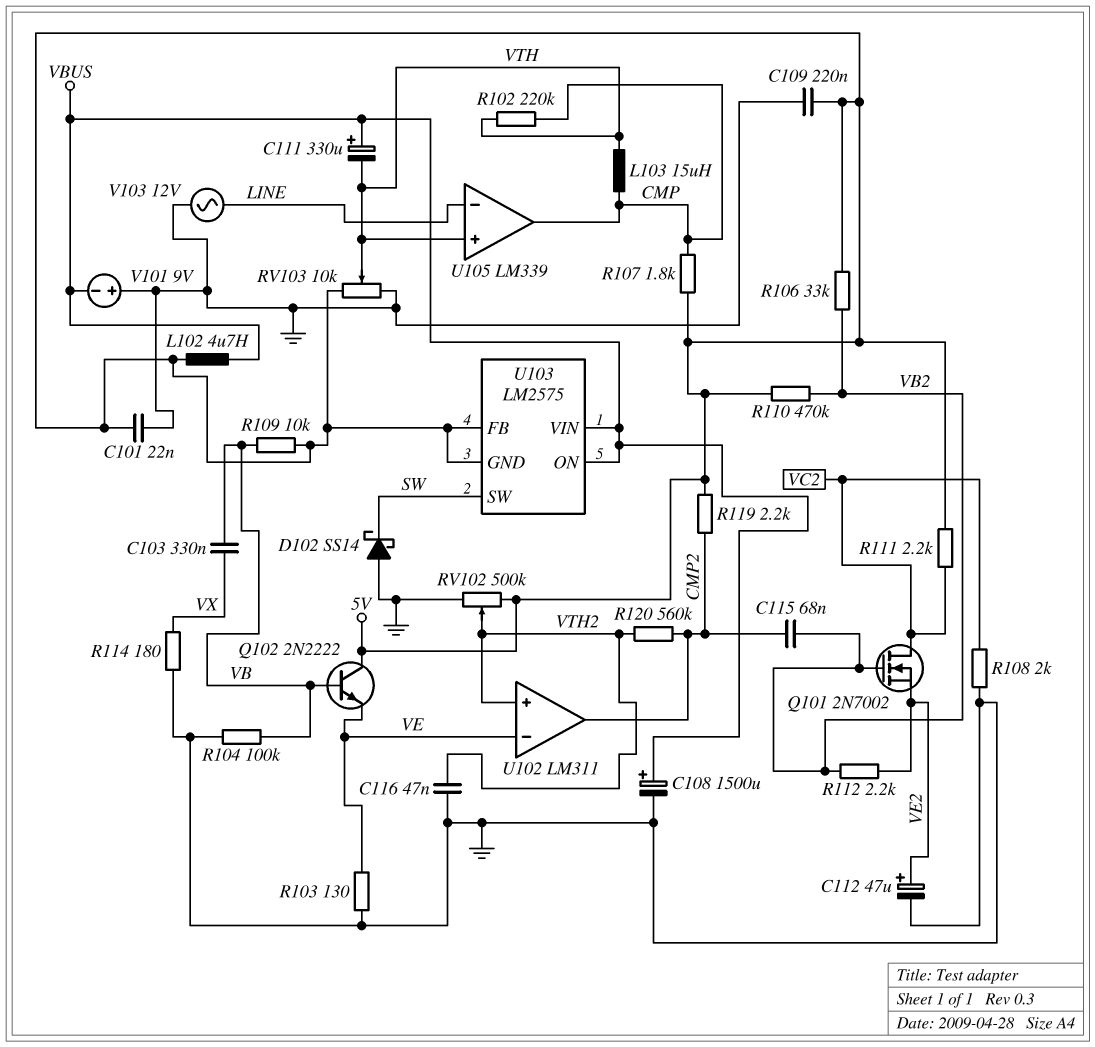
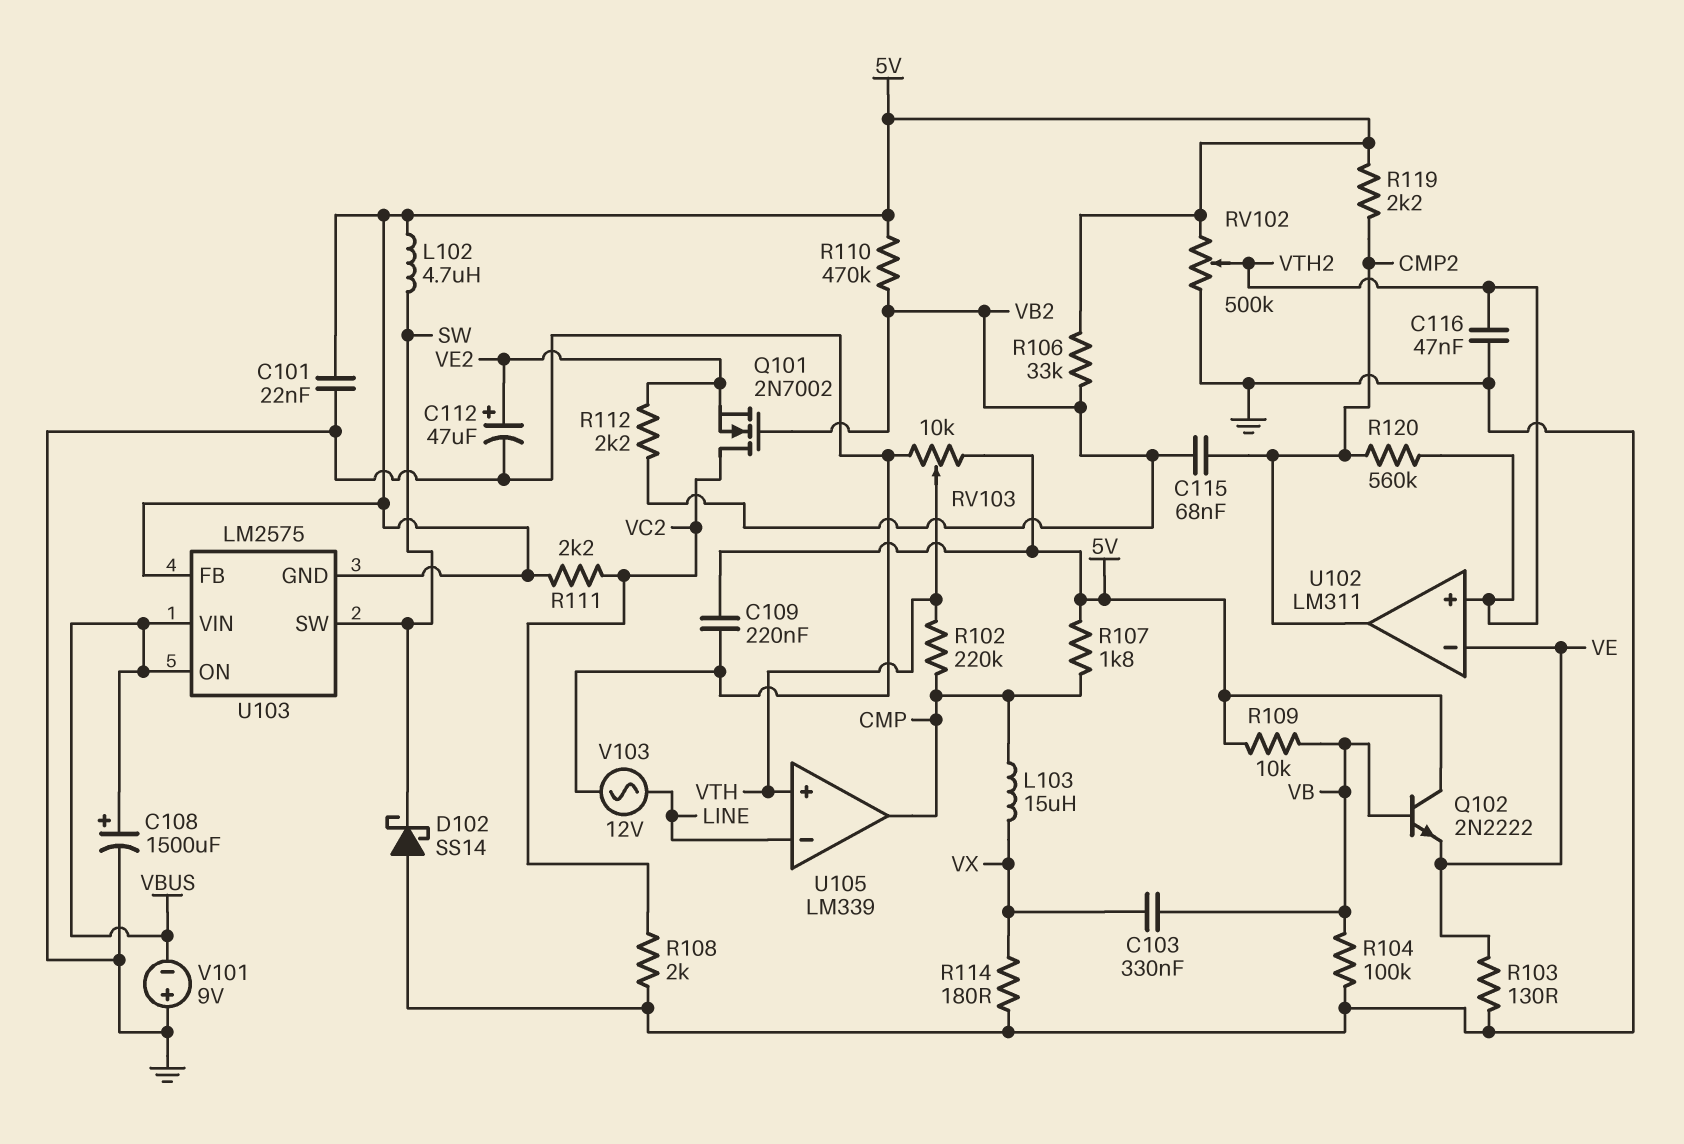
C111: 330uF (plus VBUS, minus VTH) -> none
L102: 4.7uH (5V, VBUS) -> 4.7uH (5V, SW)
L103: 15uH (CMP, VTH) -> 15uH (CMP, VX)

